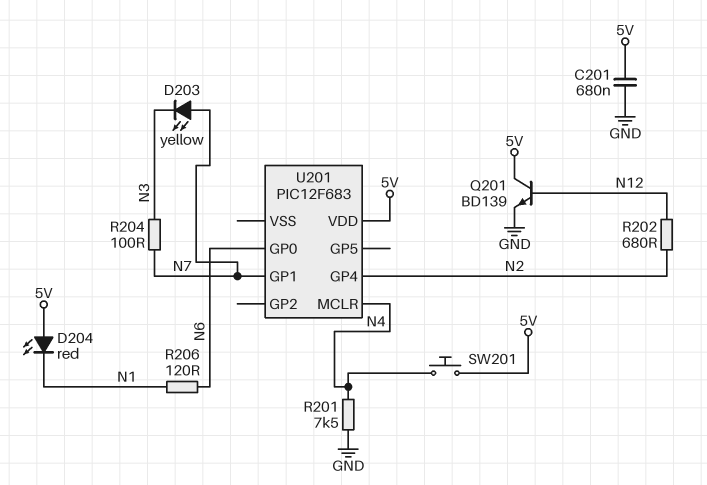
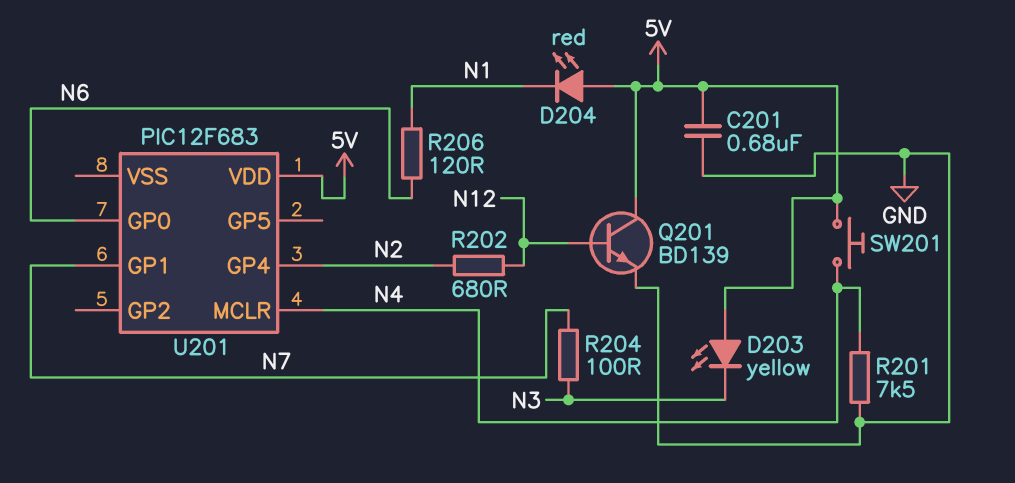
D203: LED yellow (A N7, K N3) -> LED yellow (A 5V, K N3)

